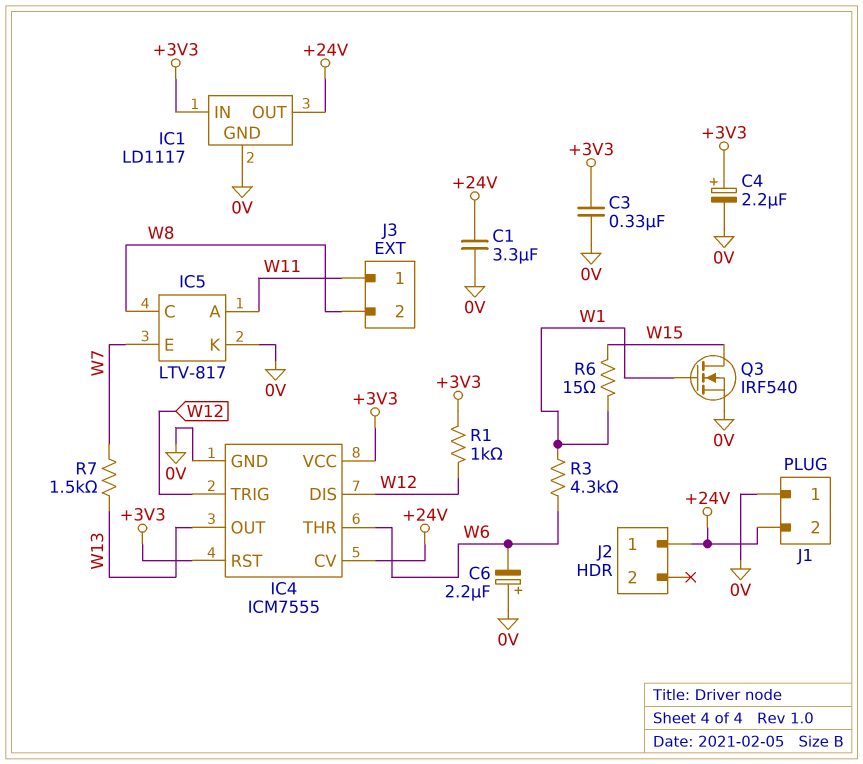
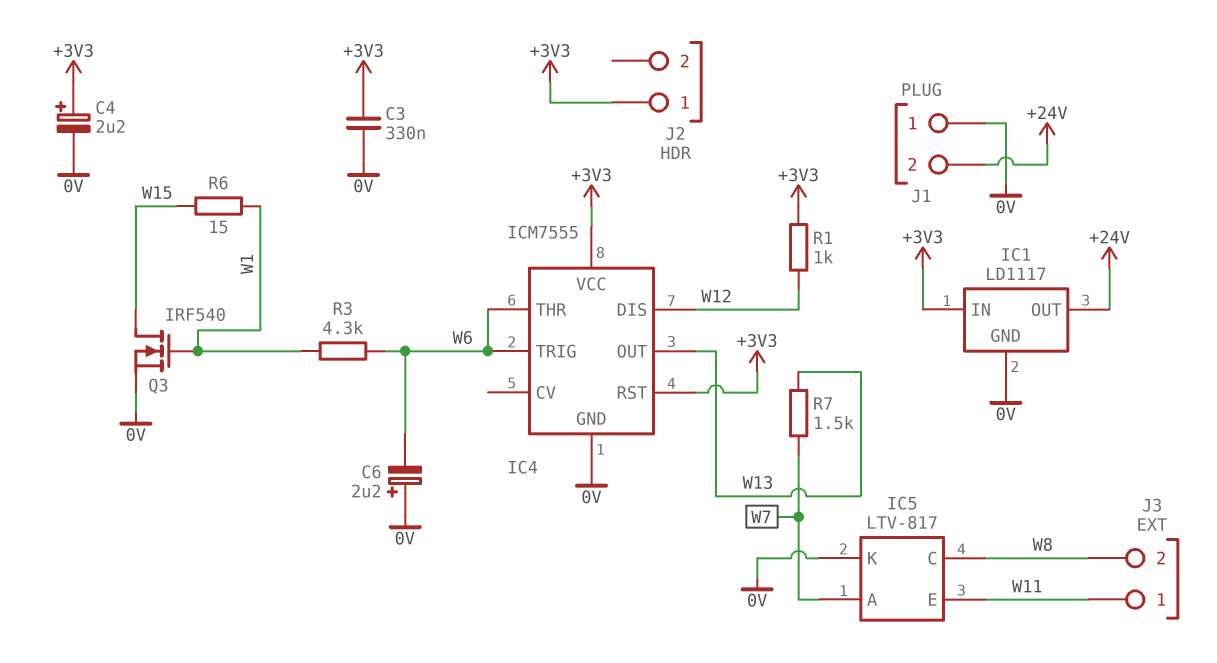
C1: 3.3uF (+24V, 0V) -> none
IC4 pin CV: +24V -> none
IC4 pin TRIG: W12 -> W6
IC5 pin A: W11 -> W7
IC5 pin E: W7 -> W11
J2 pin 1: +24V -> +3V3

